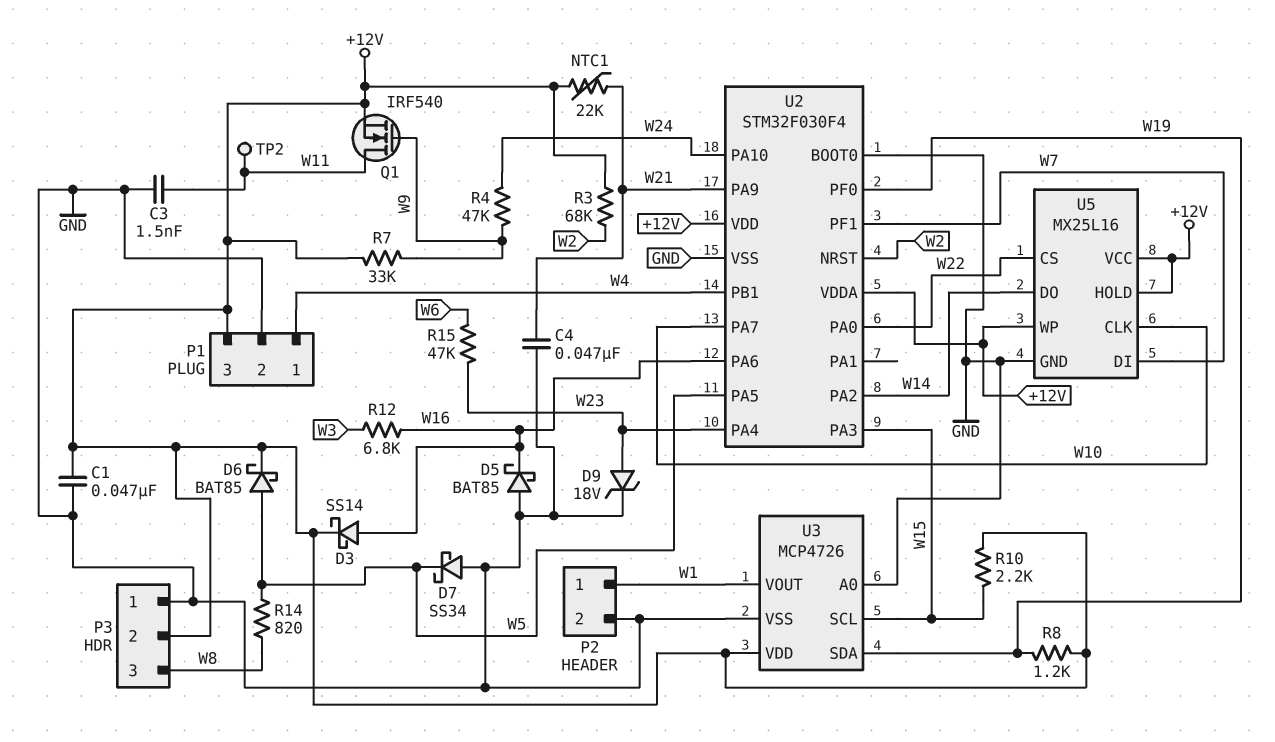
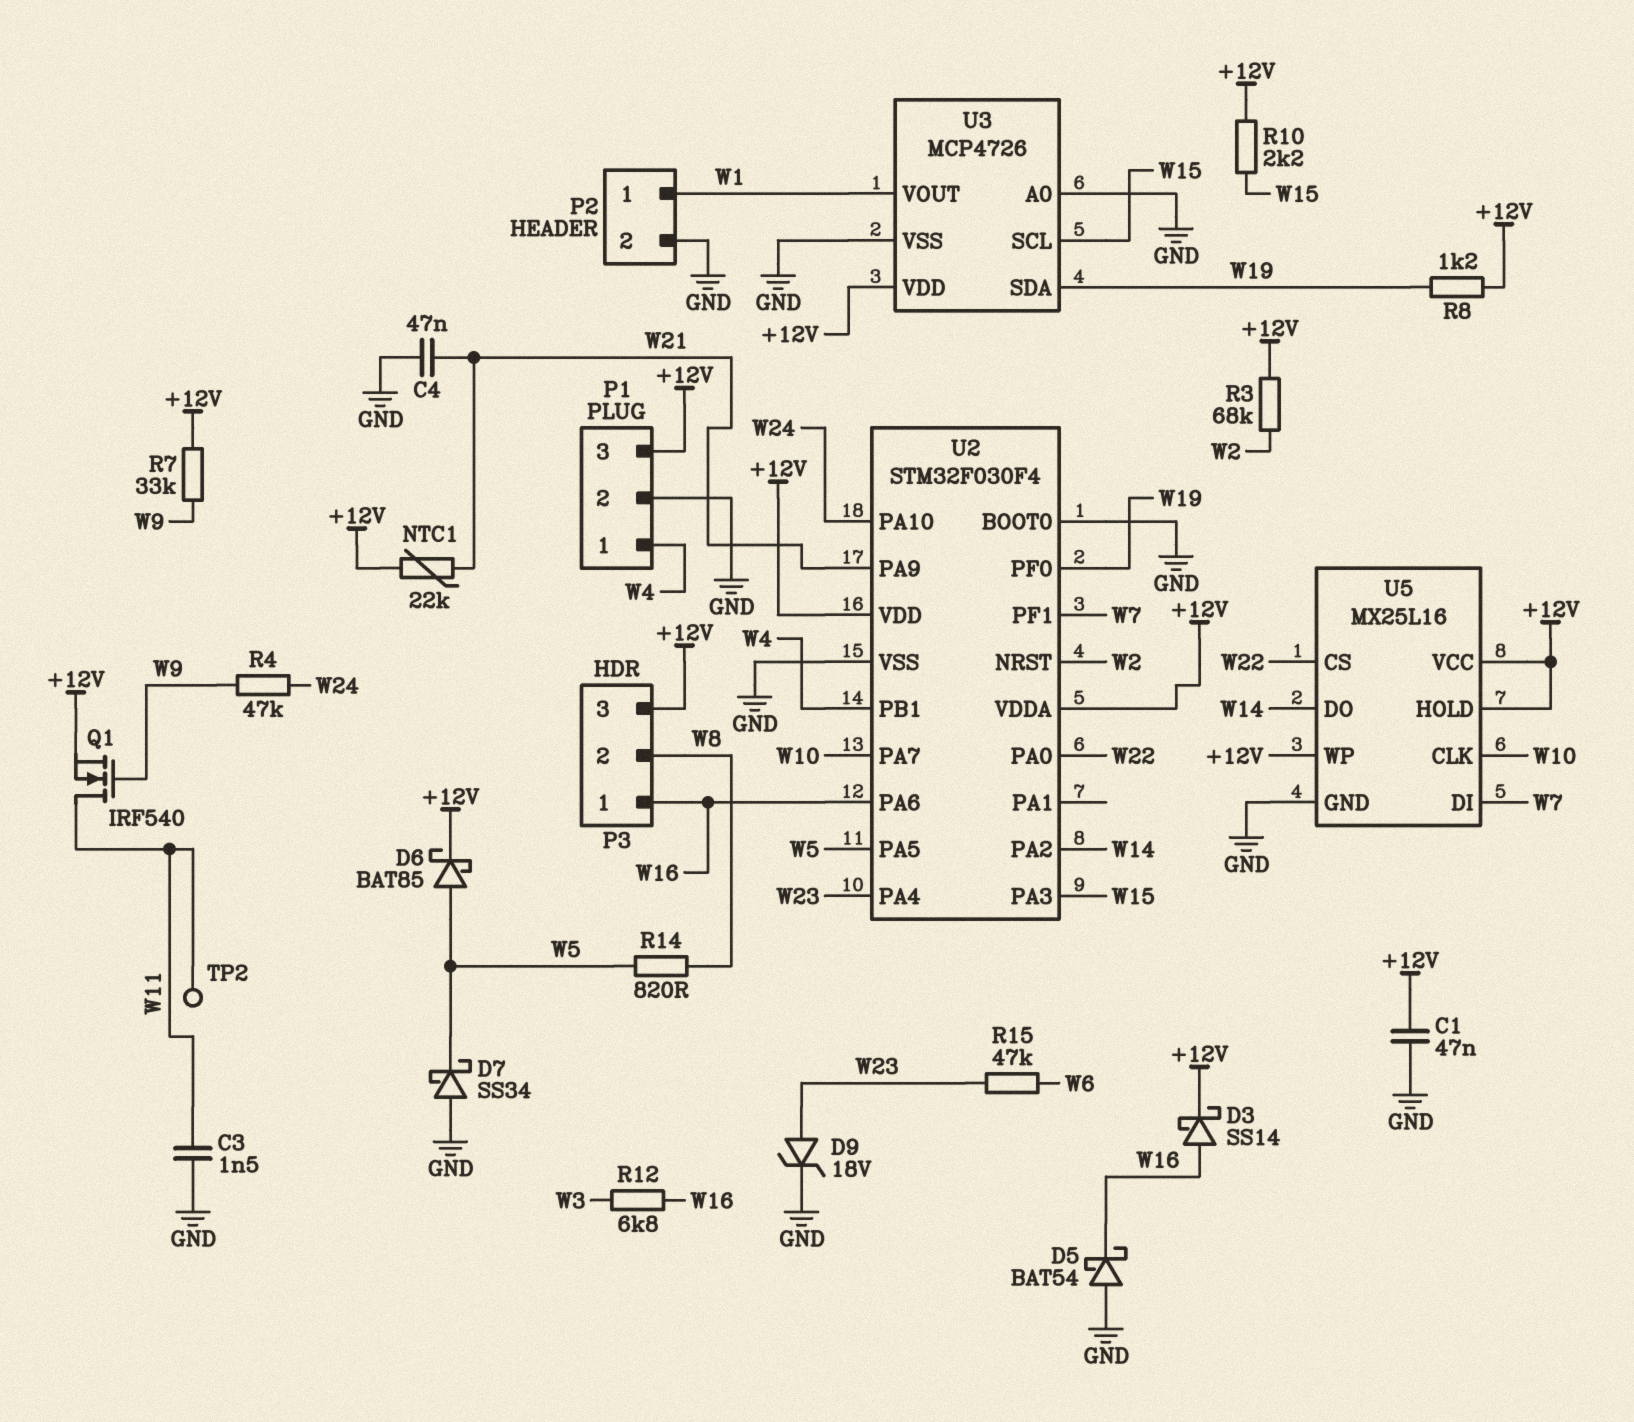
D5: schottky BAT85 (A GND, K W16) -> schottky BAT54 (A GND, K W16)
P3 pin 1: GND -> W16
P3 pin 2: +12V -> W8
P3 pin 3: W8 -> +12V

